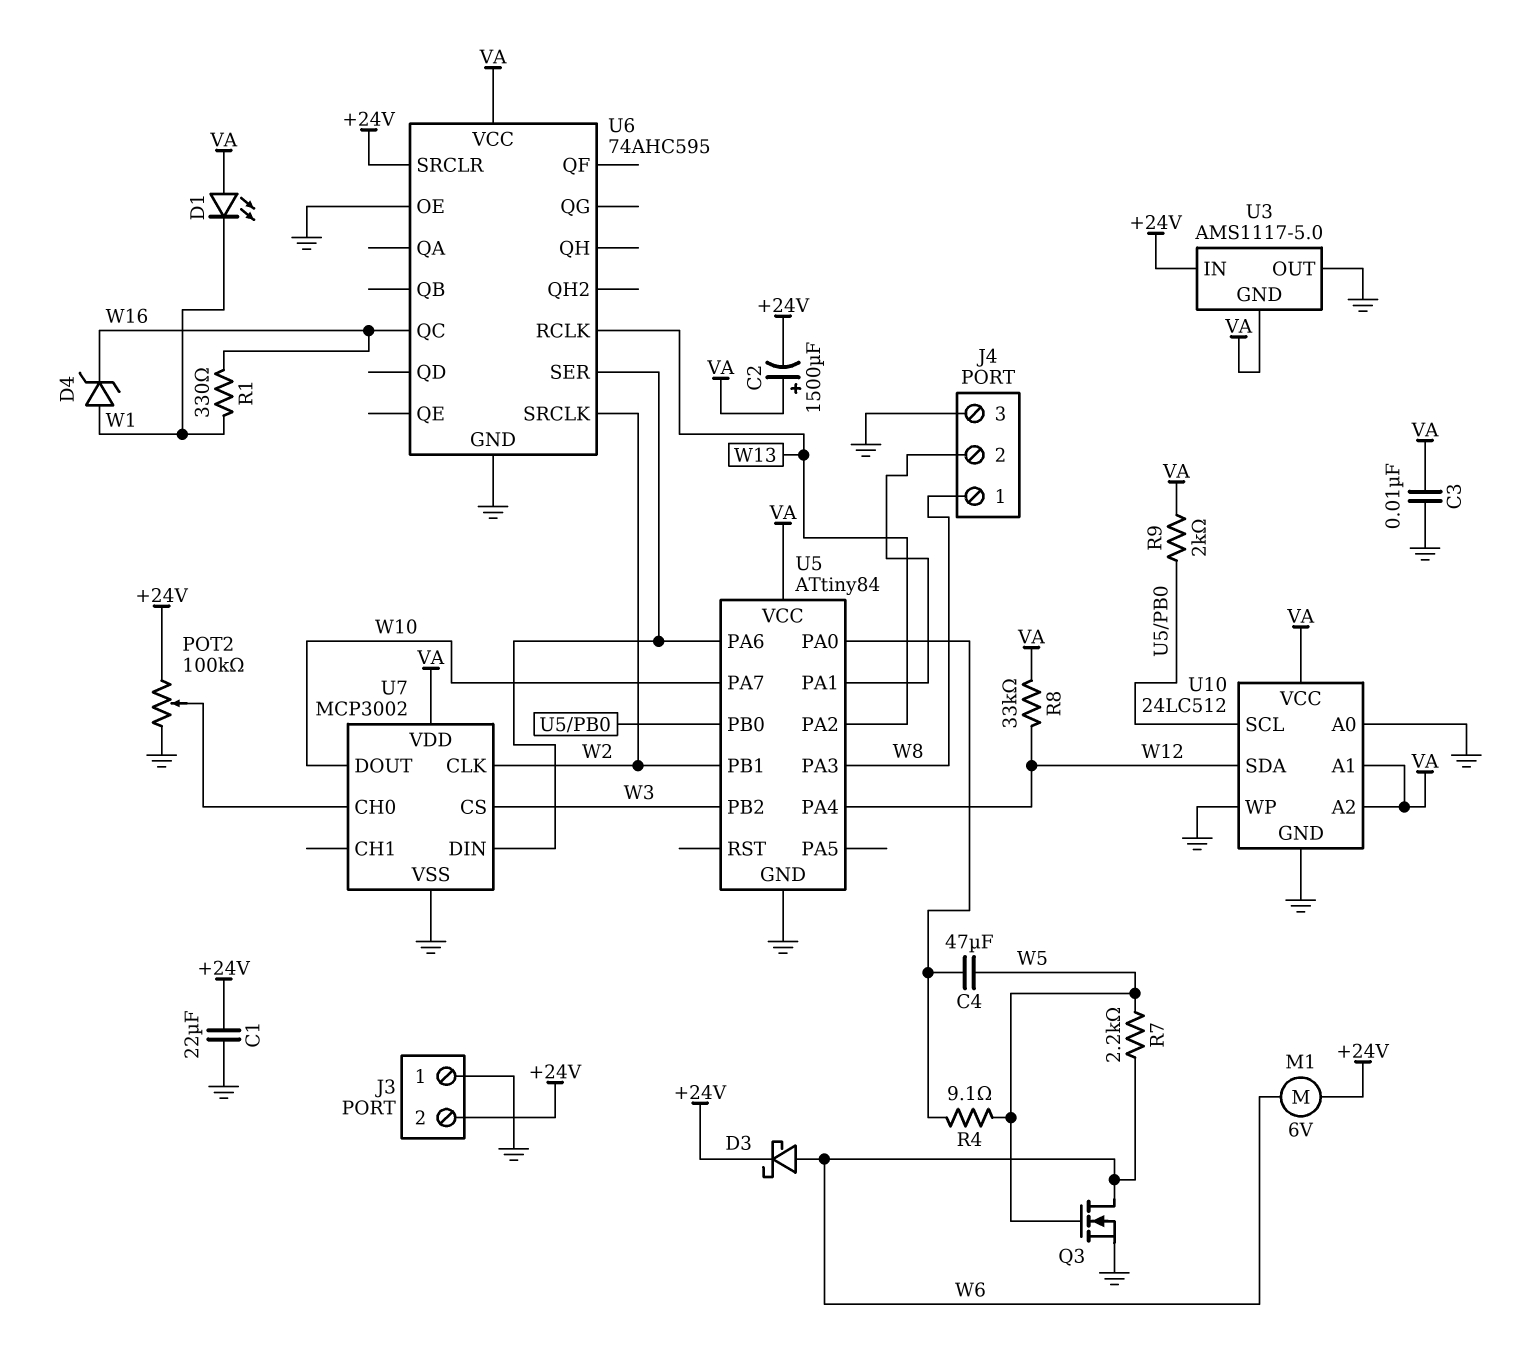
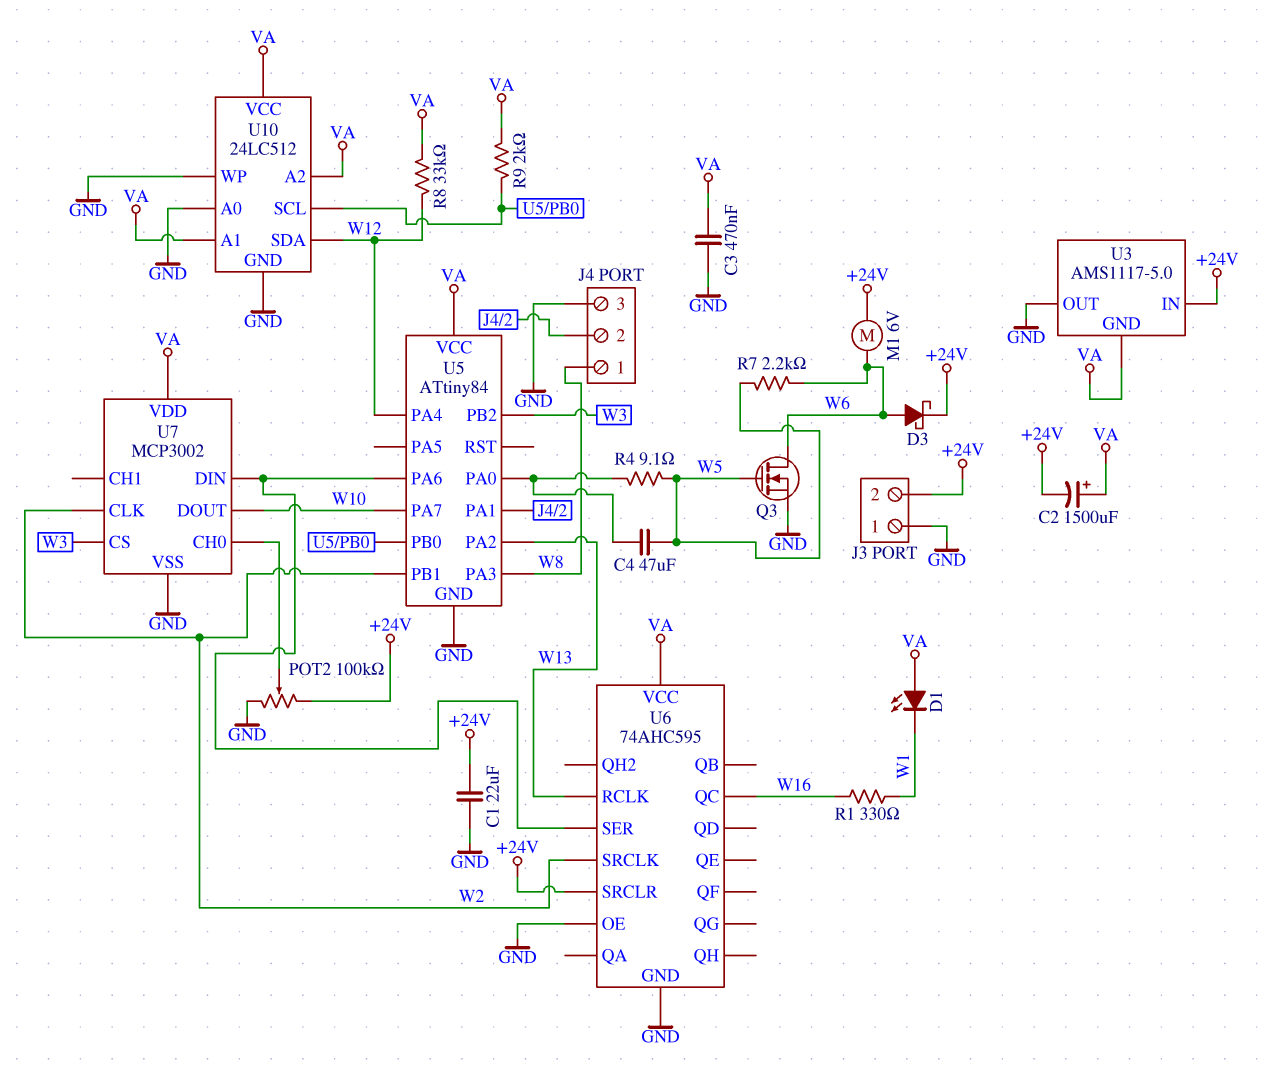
C3: 10nF (GND, VA) -> 470nF (GND, VA)
D4: zener (A W1, K W16) -> none

